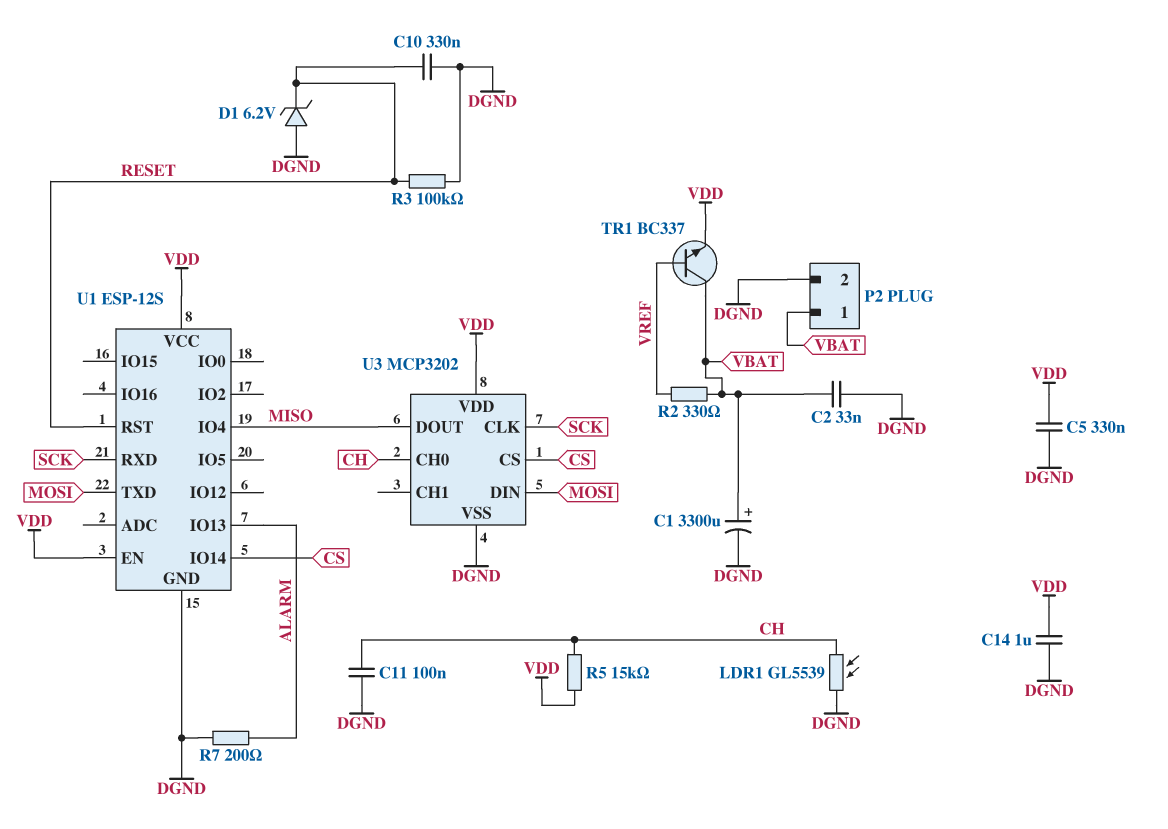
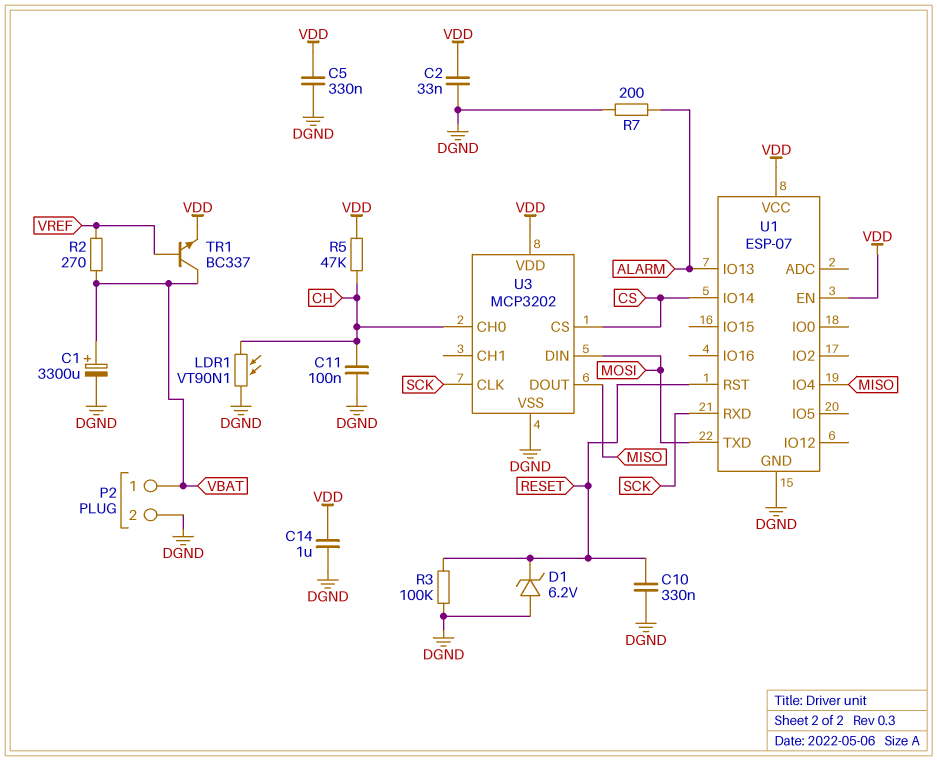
C2: 33nF (DGND, VBAT) -> 33nF (DGND, VDD)
LDR1: GL5539 (CH, DGND) -> VT90N1 (CH, DGND)
R2: 330 (VBAT, VREF) -> 270 (VBAT, VREF)
R5: 15k (CH, VDD) -> 47k (CH, VDD)
U1: ESP-12S -> ESP-07

